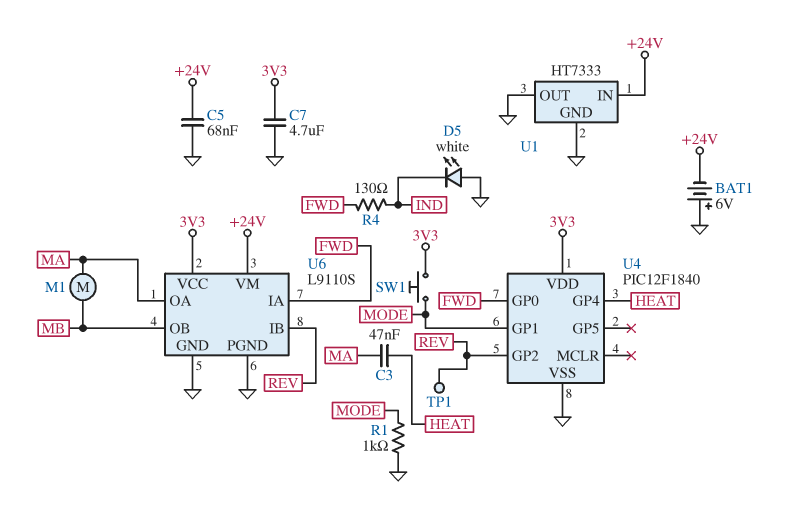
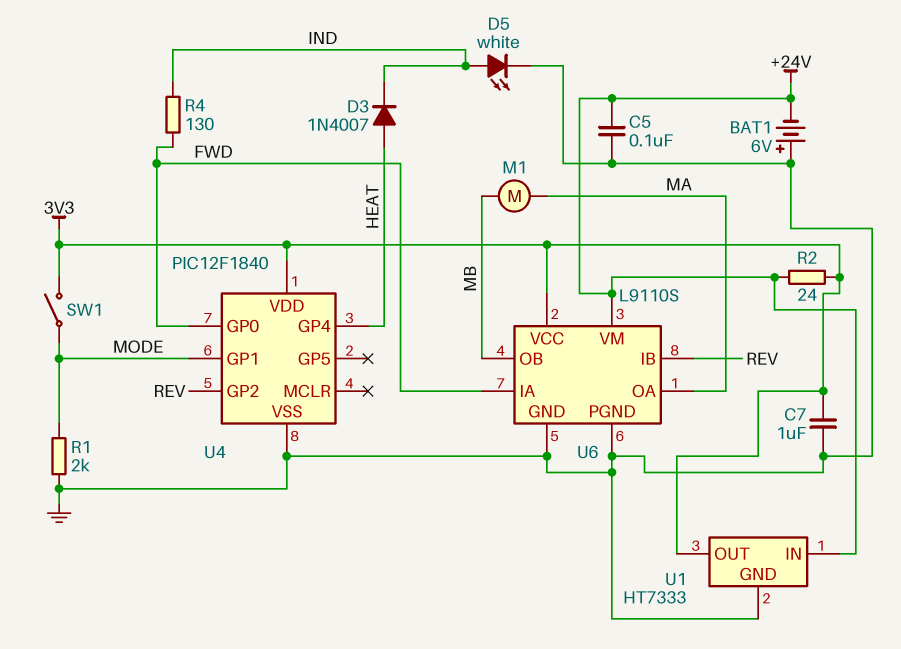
C3: 47nF (HEAT, MA) -> none
C5: 68nF (+24V, GND) -> 100nF (+24V, GND)
C7: 4.7uF (3V3, GND) -> 1uF (3V3, GND)
D3: none -> diode 1N4007 (A HEAT, K IND)
D5: LED white (A GND, K IND) -> LED white (A IND, K GND)
R1: 1k (GND, MODE) -> 2k (GND, MODE)
R2: none -> 24 (+24V, 3V3)
SW1: button (3V3, MODE) -> switch (3V3, MODE)
TP1: test point (REV) -> none
U1 pin OUT: GND -> 3V3

